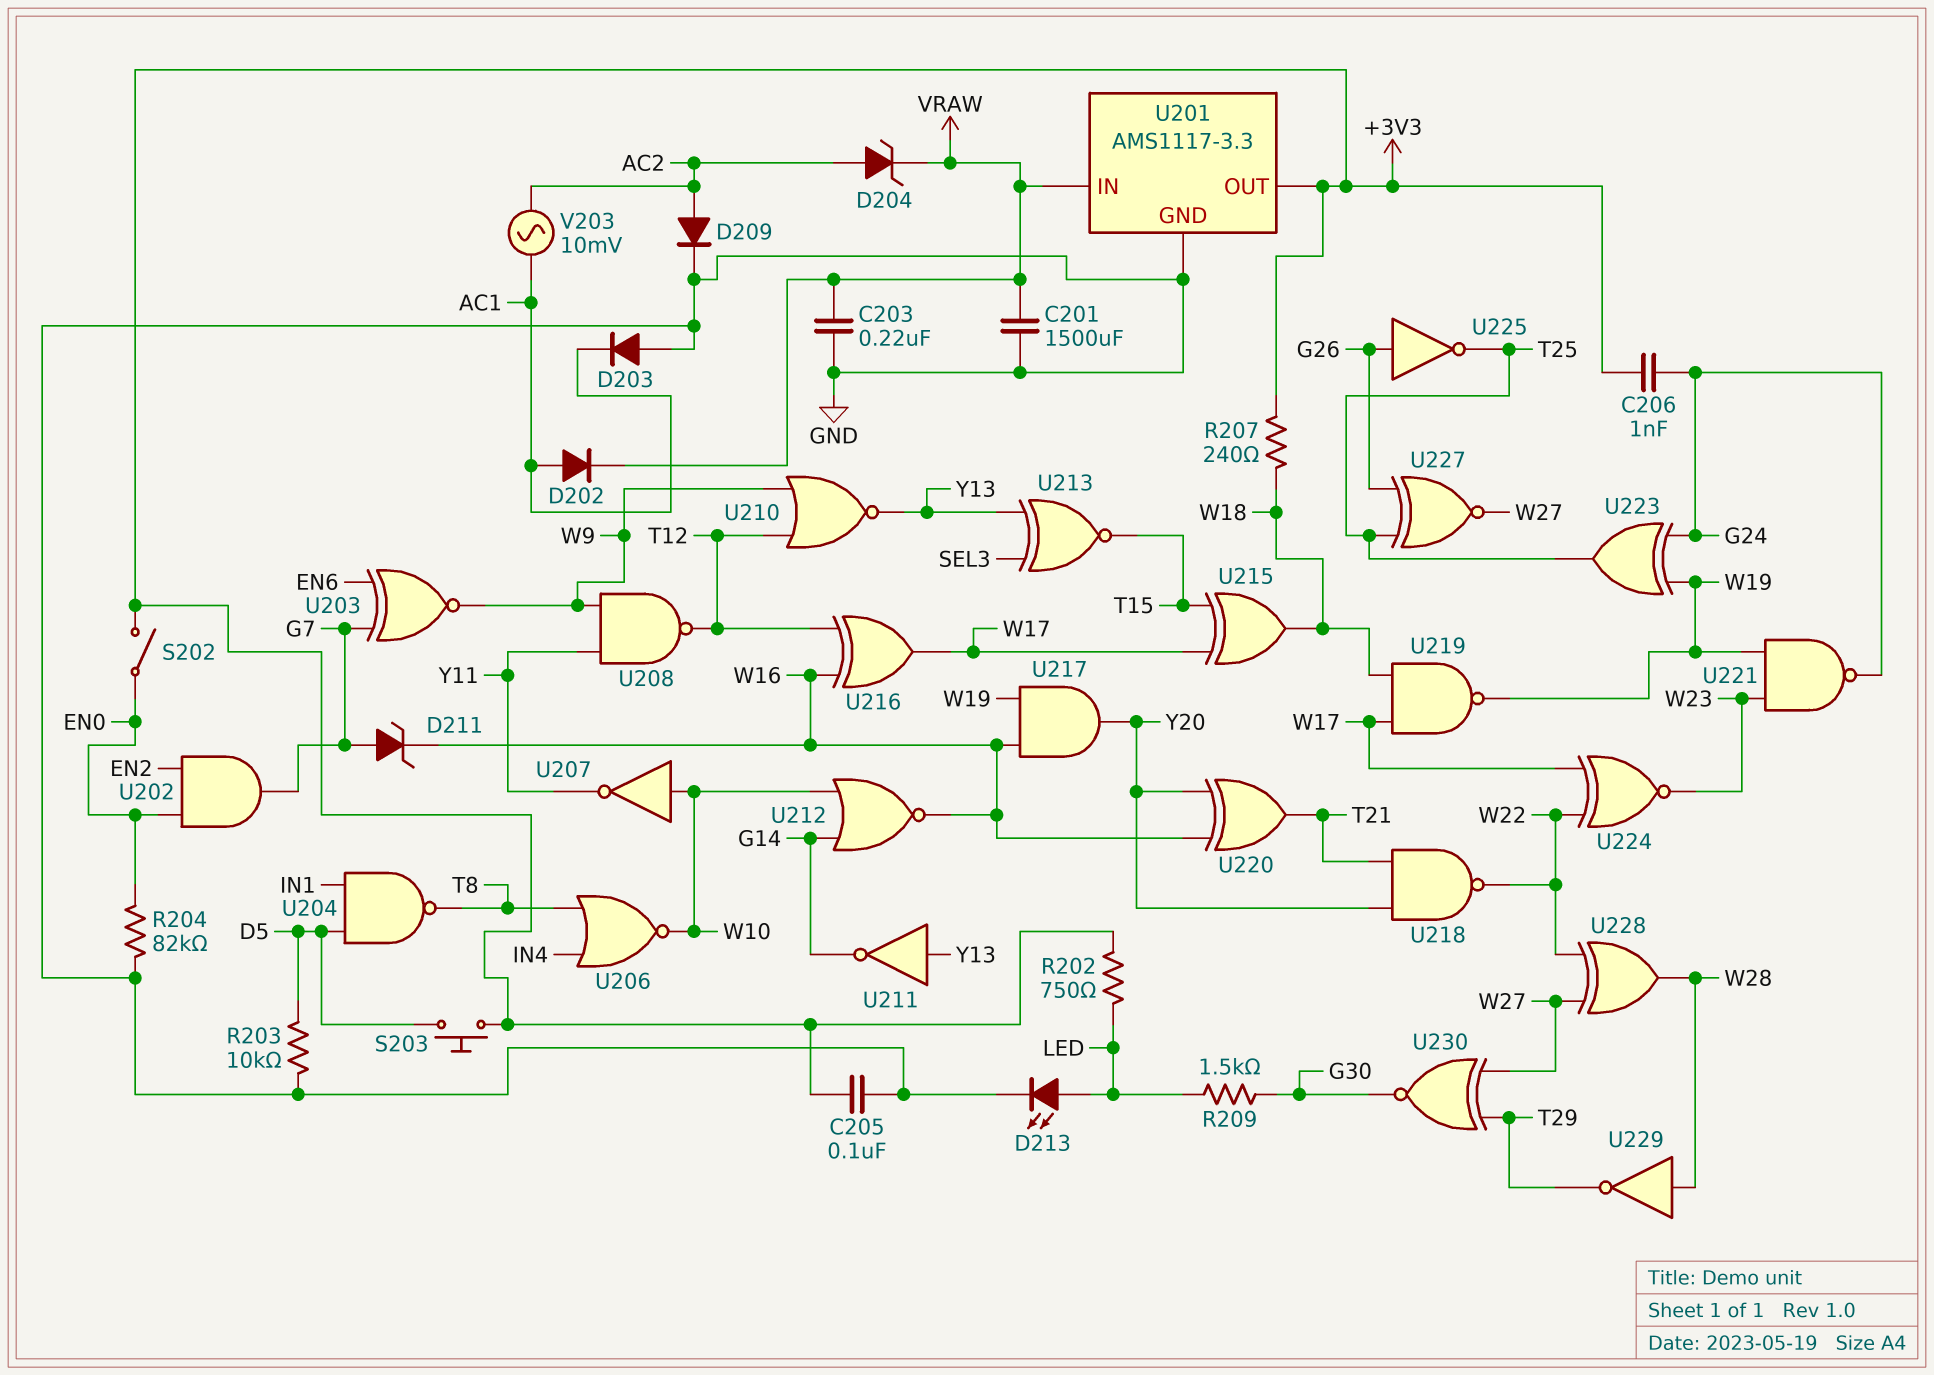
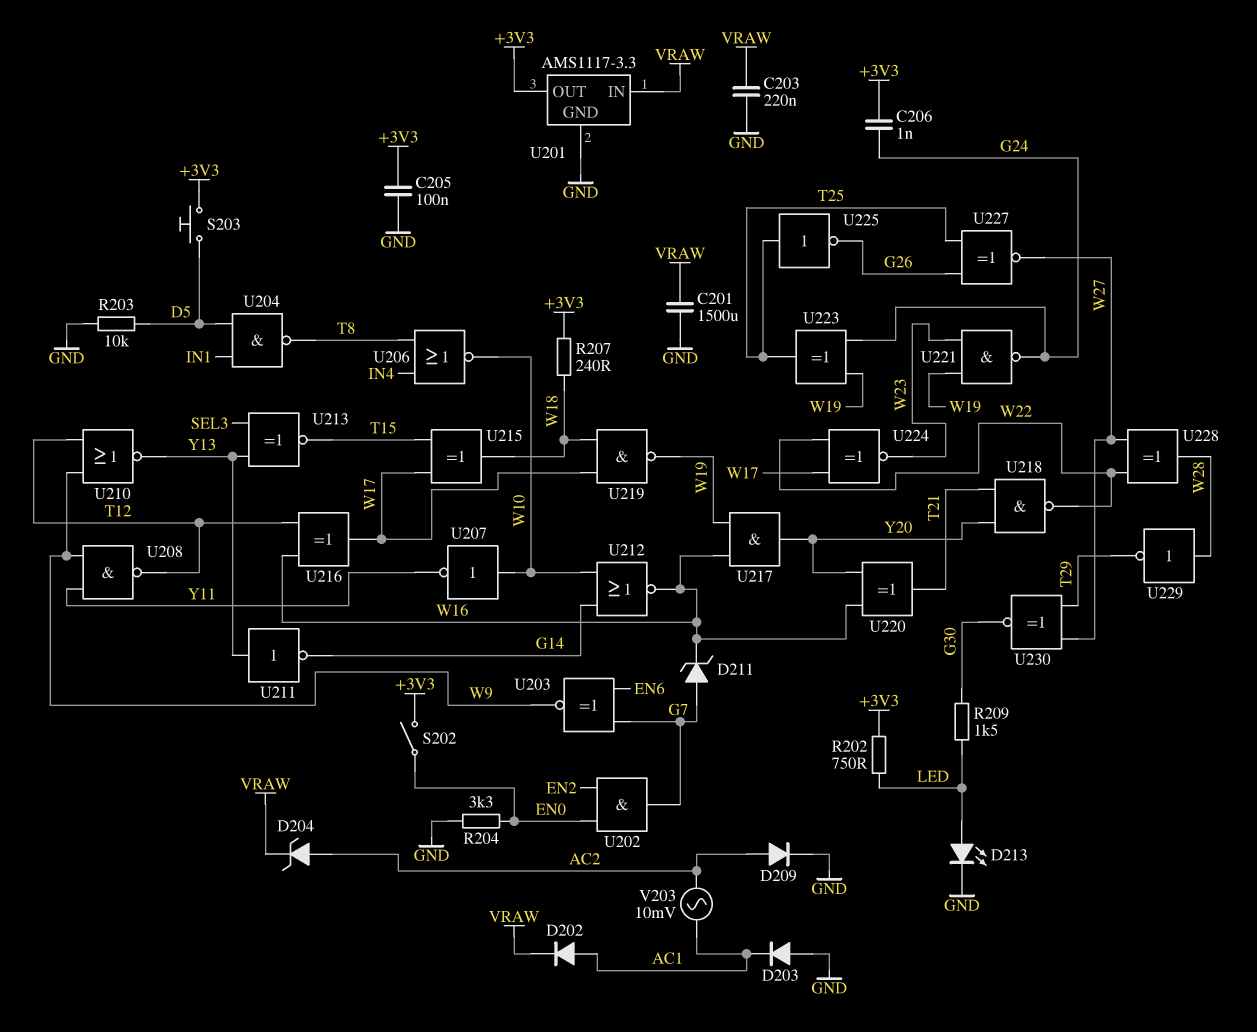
R204: 82k (EN0, GND) -> 3.3k (EN0, GND)
U225: NOT (in G26, out T25) -> NOT (in T25, out G26)

